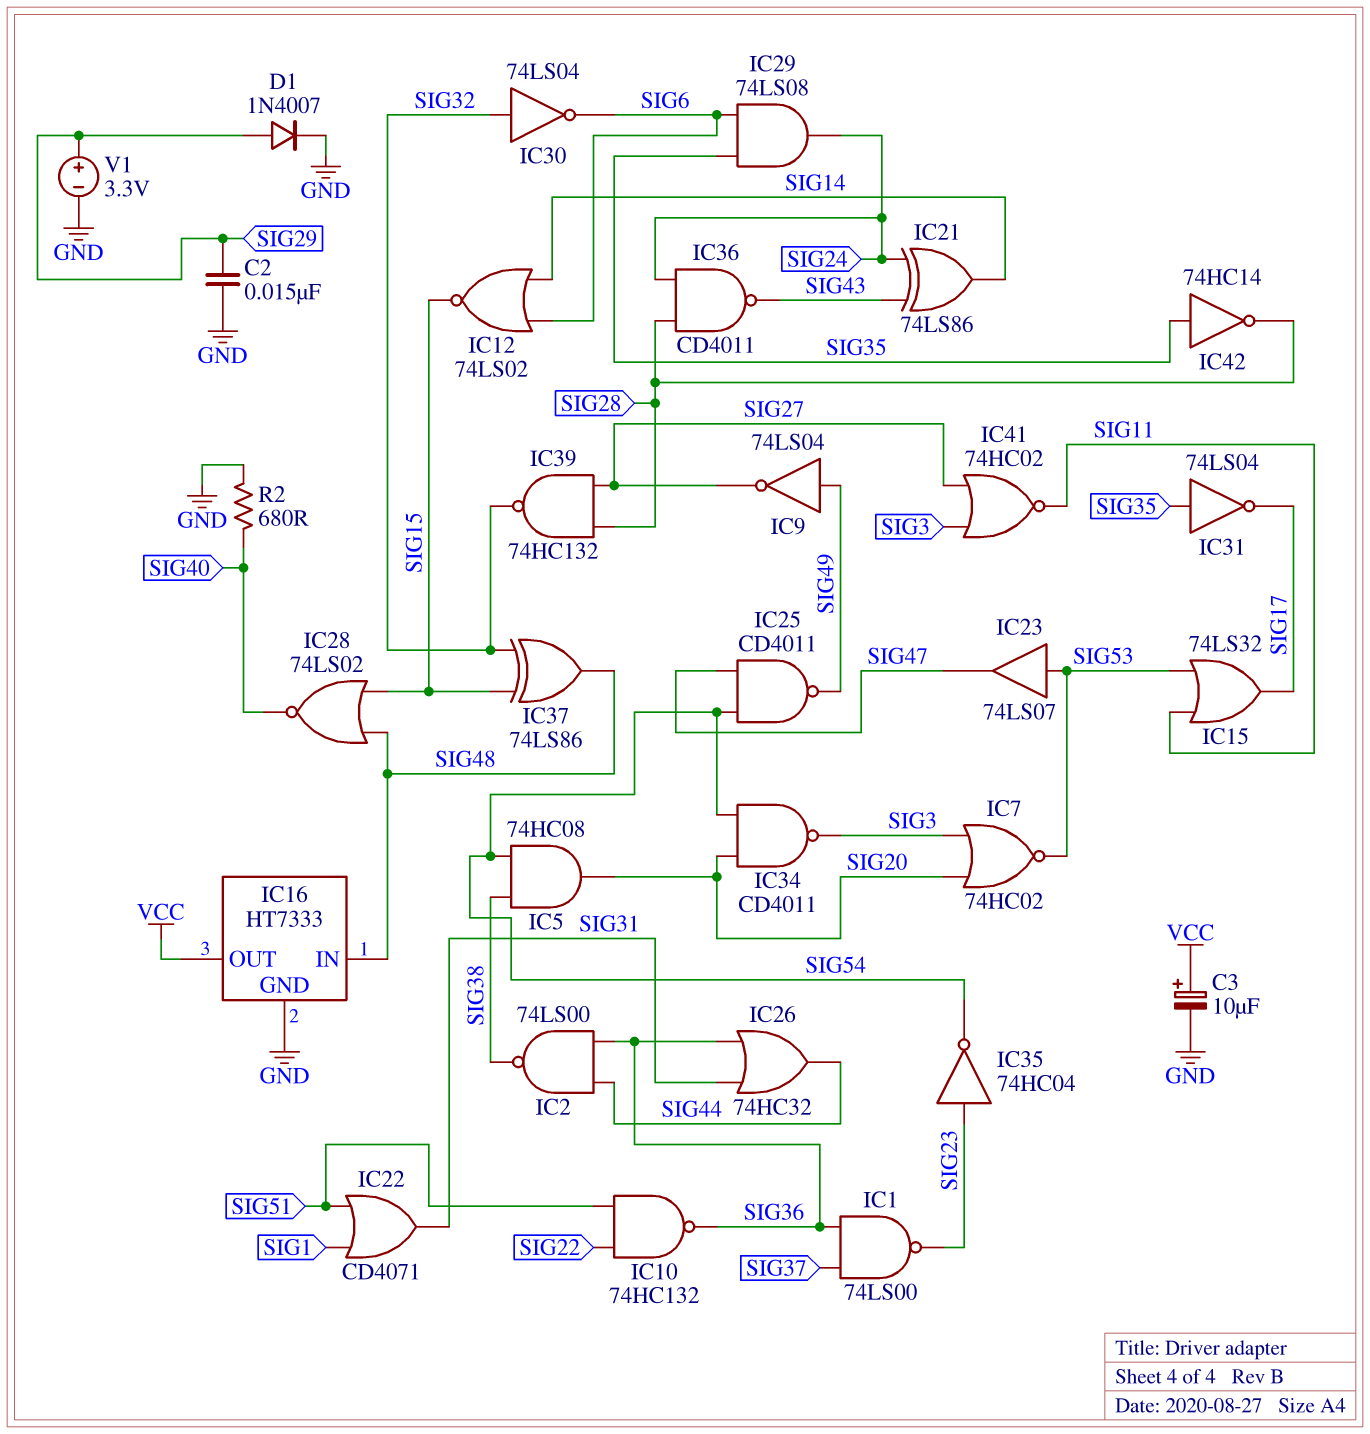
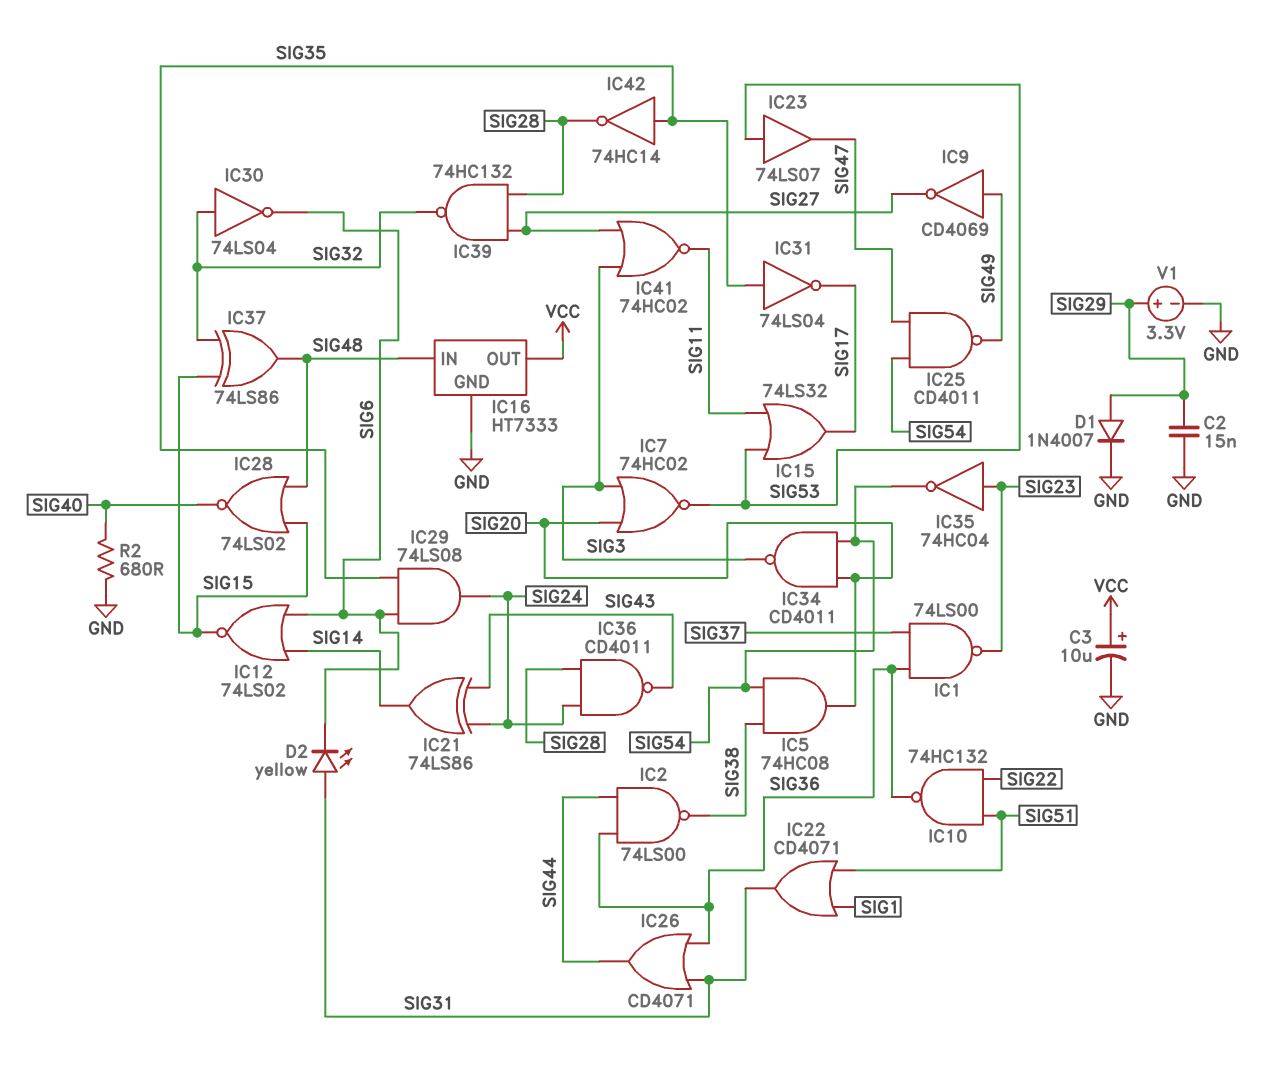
D2: none -> LED yellow (A SIG31, K SIG6)
IC9: NOT 74LS04 (in SIG49, out SIG27) -> NOT CD4069 (in SIG49, out SIG27)
IC26: OR 74HC32 (in SIG31, in SIG36, out SIG44) -> OR CD4071 (in SIG31, in SIG36, out SIG44)

